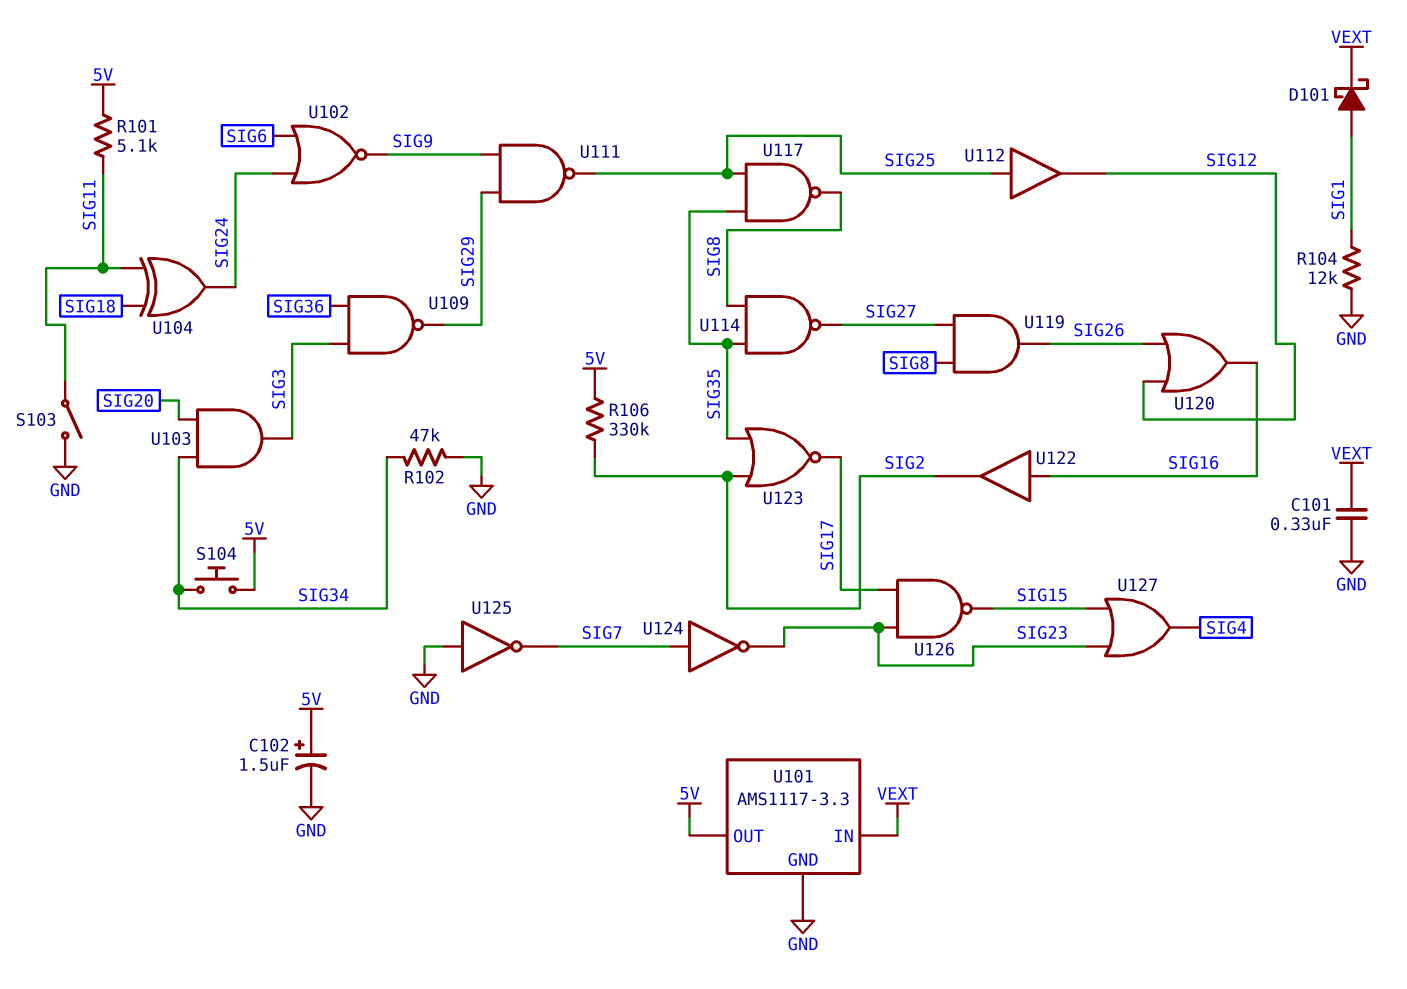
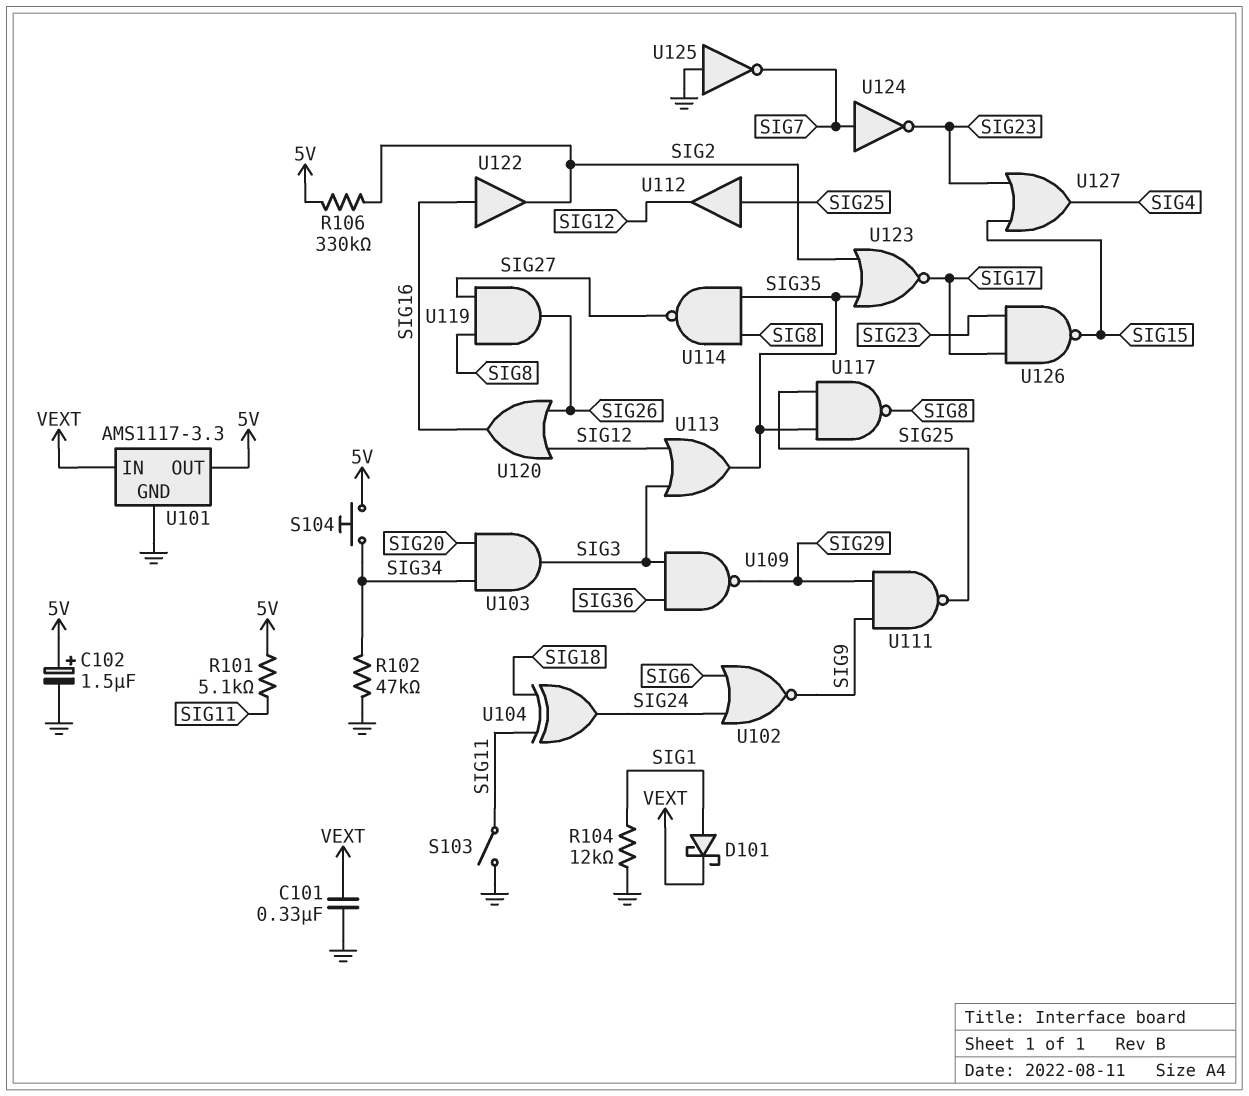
U113: none -> OR (in SIG3, in SIG12, out SIG35)

